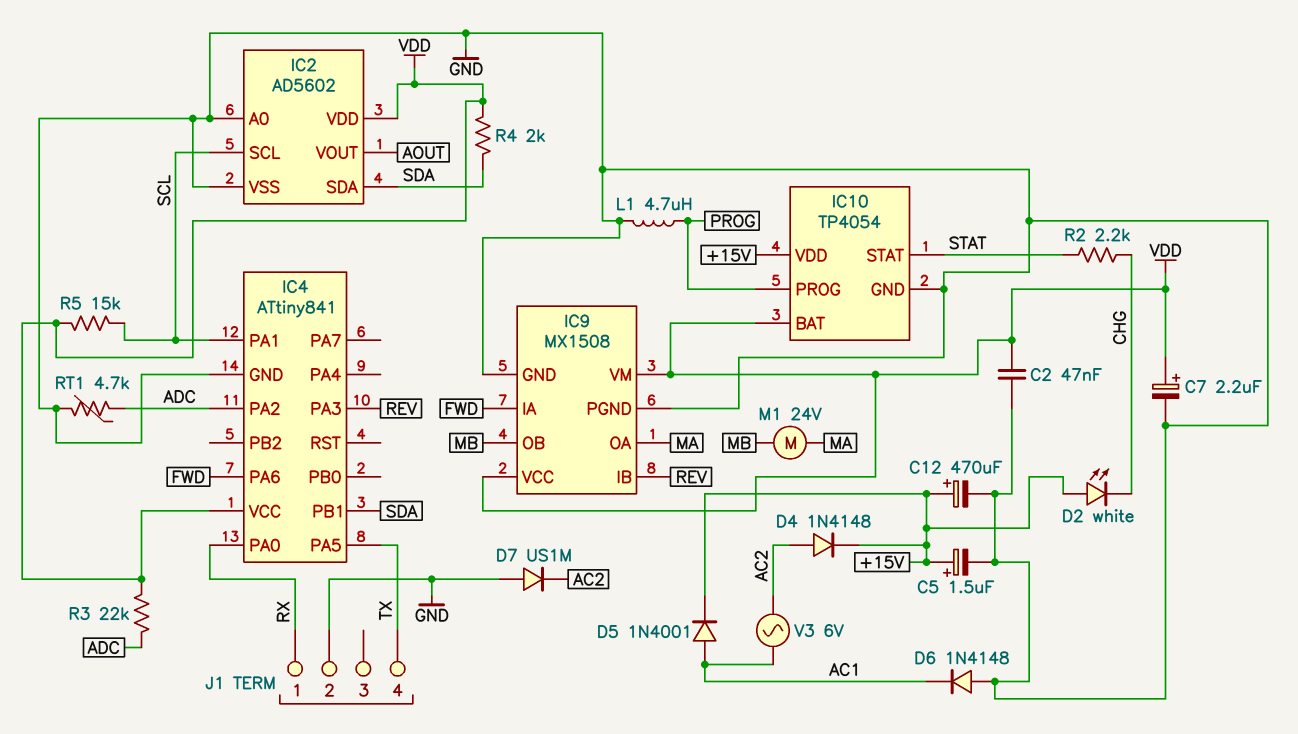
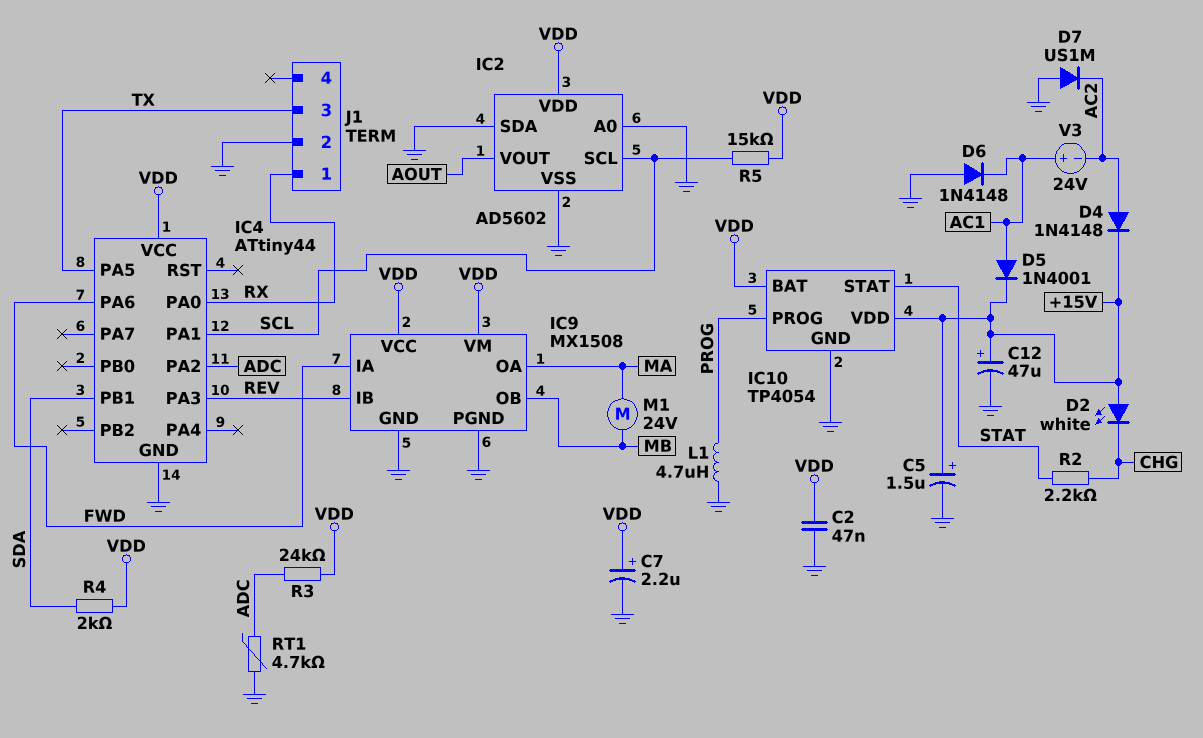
C12: 470uF (plus +15V, minus GND) -> 47uF (plus +15V, minus GND)
IC2 pin SDA: SDA -> GND
IC4: ATtiny841 -> ATtiny44
J1 pin 3: none -> TX
J1 pin 4: TX -> none
R3: 22k (ADC, VDD) -> 24k (ADC, VDD)
V3: AC 6V (AC1, AC2) -> 24V (plus AC1, minus AC2)

